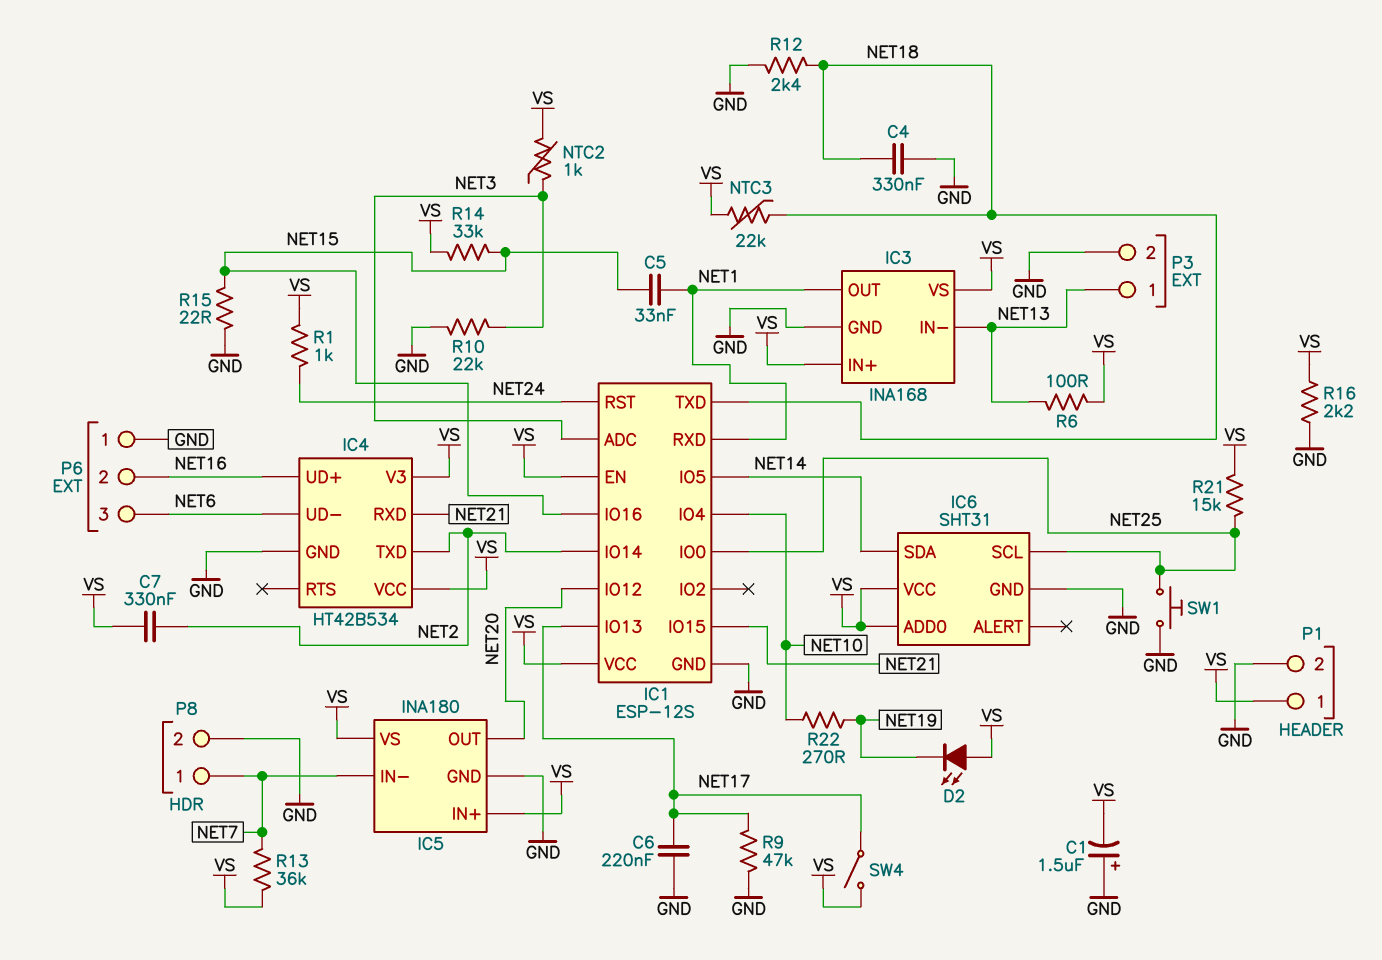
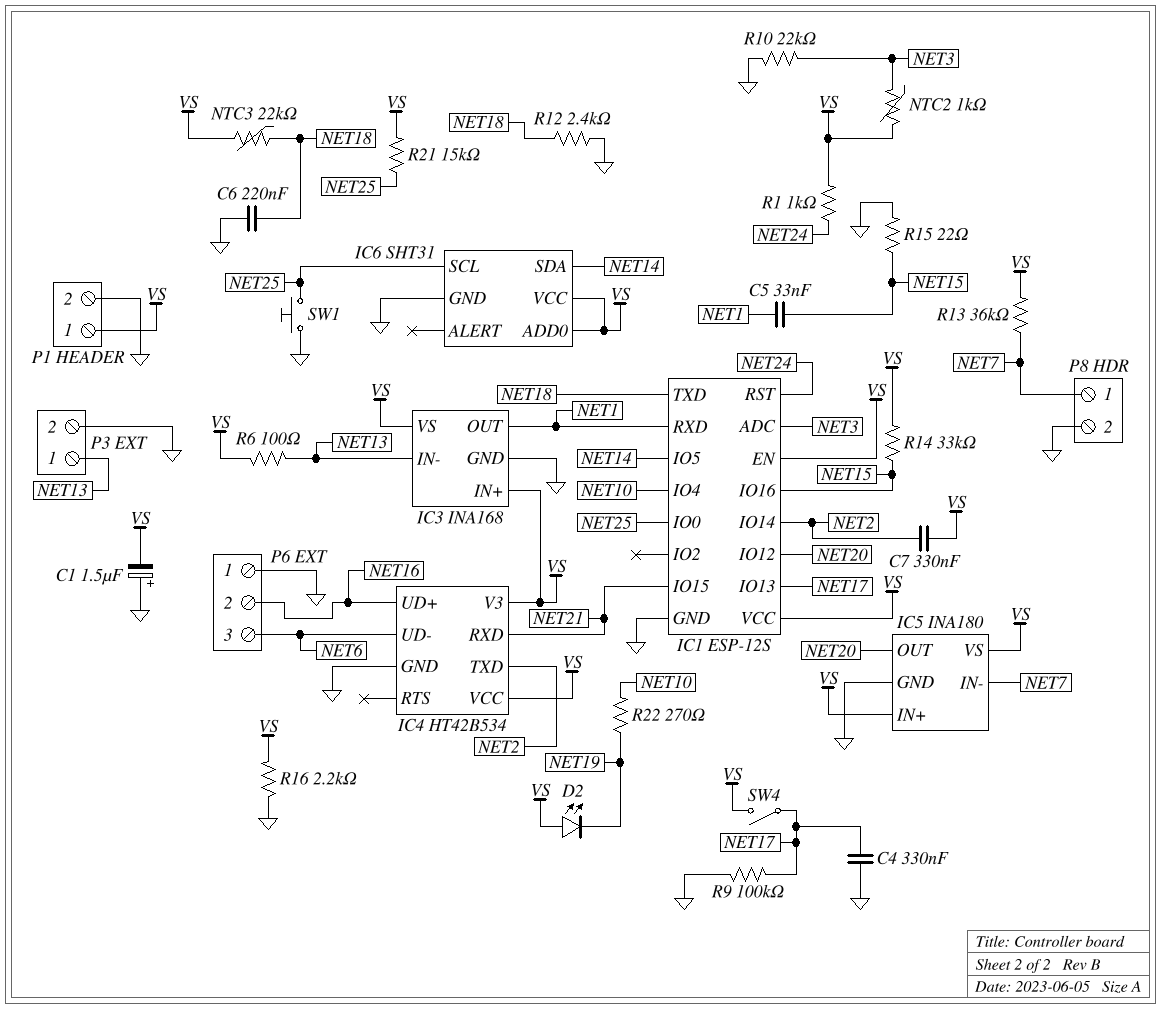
C4: 330nF (GND, NET18) -> 330nF (GND, NET17)
C6: 220nF (GND, NET17) -> 220nF (GND, NET18)
R9: 47k (GND, NET17) -> 100k (GND, NET17)

